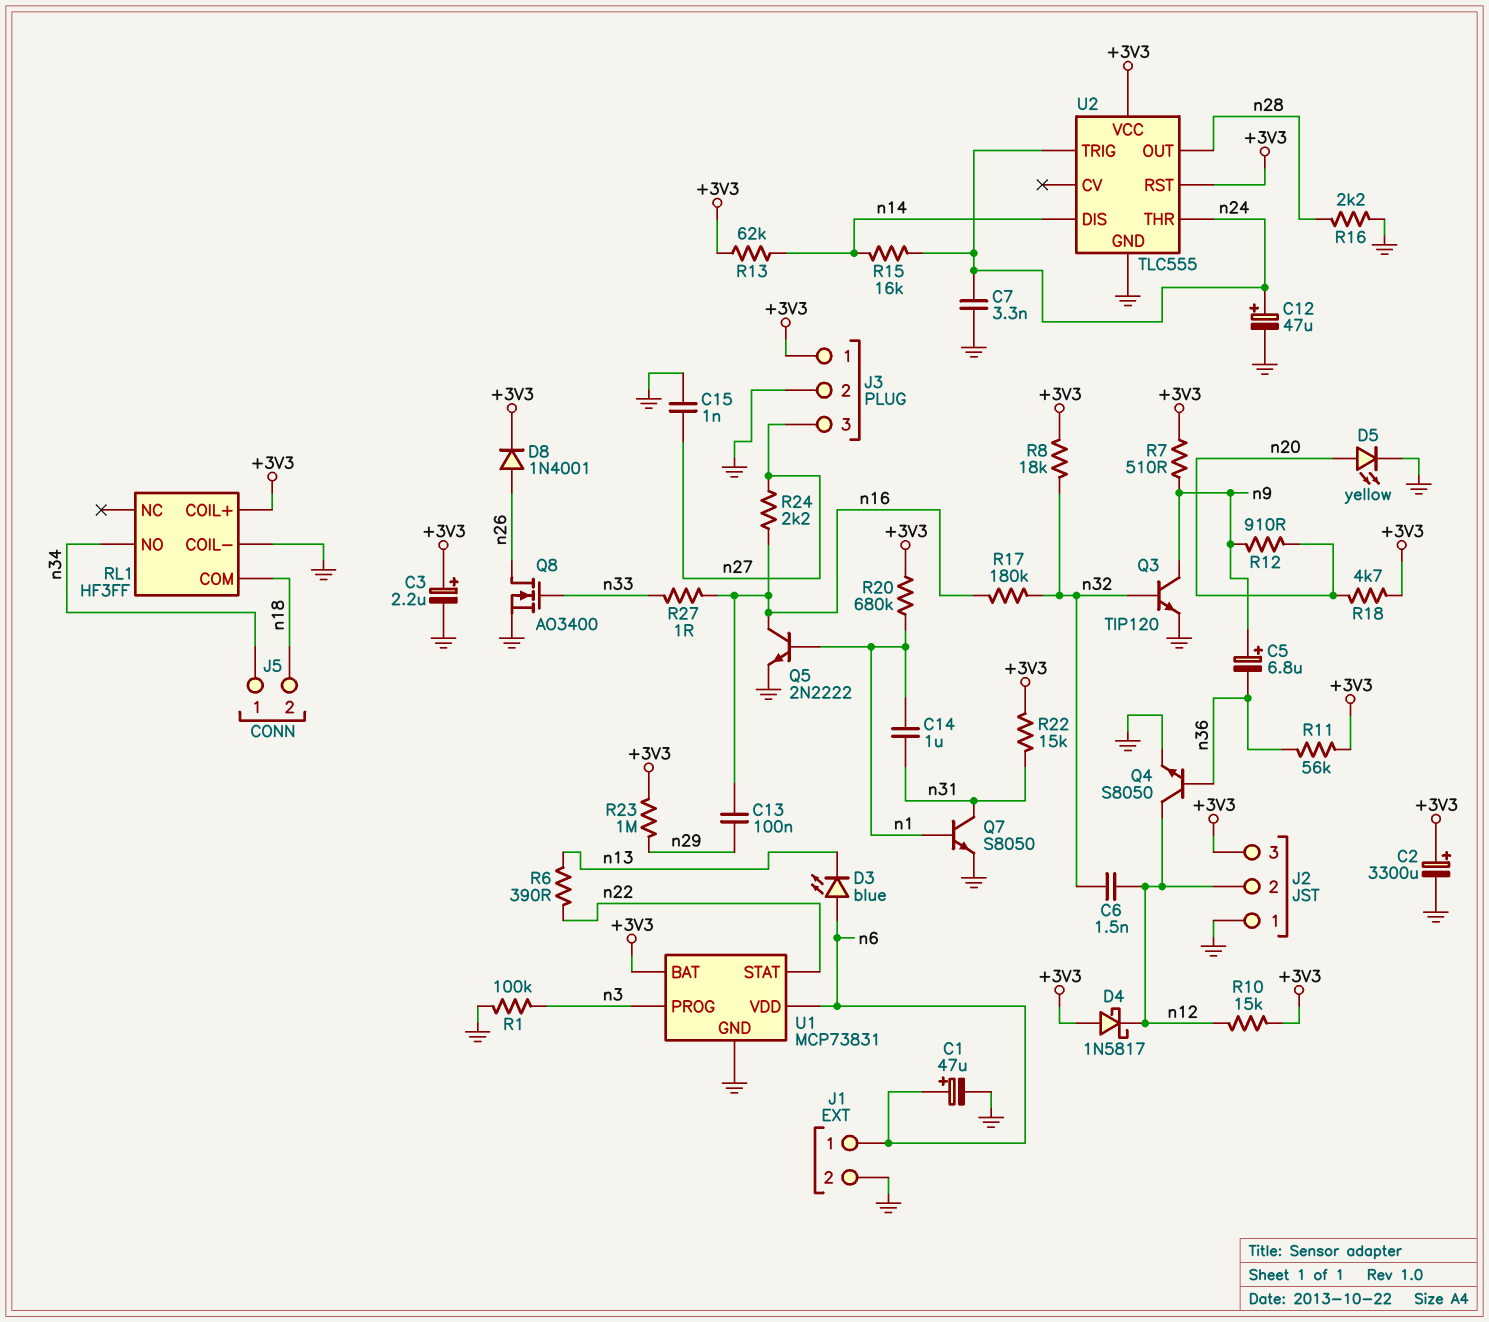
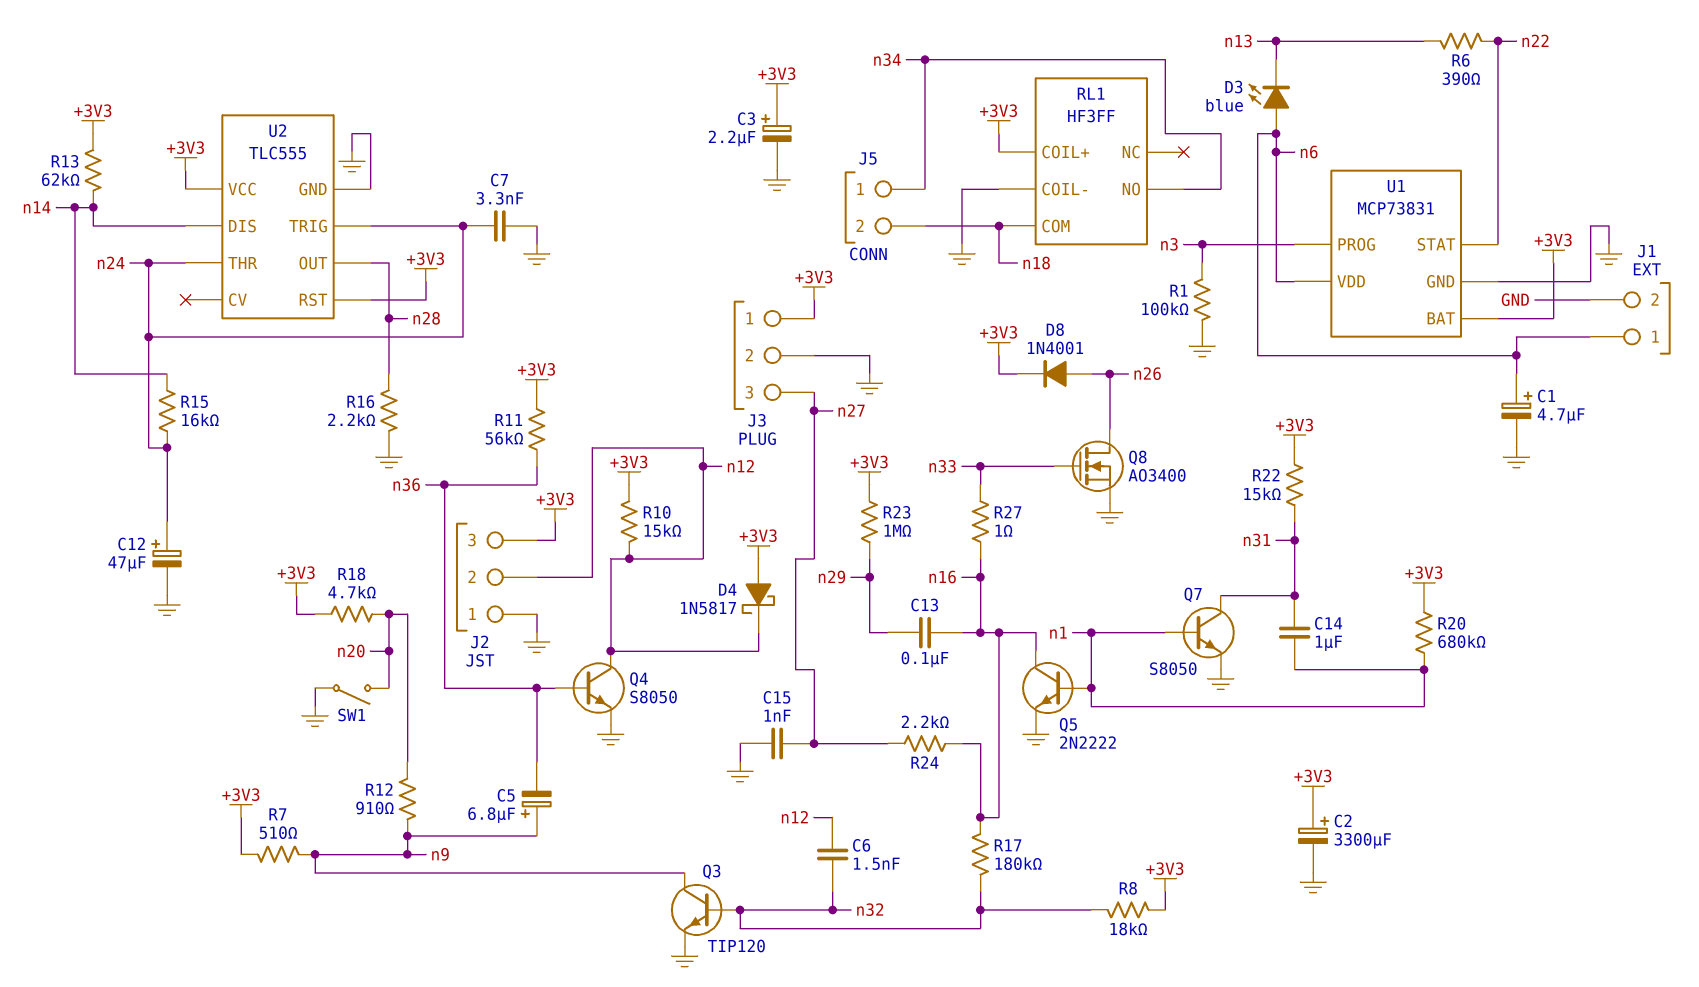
C1: 47uF (plus n6, minus GND) -> 4.7uF (plus n6, minus GND)
D5: LED yellow (A n20, K GND) -> none
SW1: none -> switch (GND, n20)

